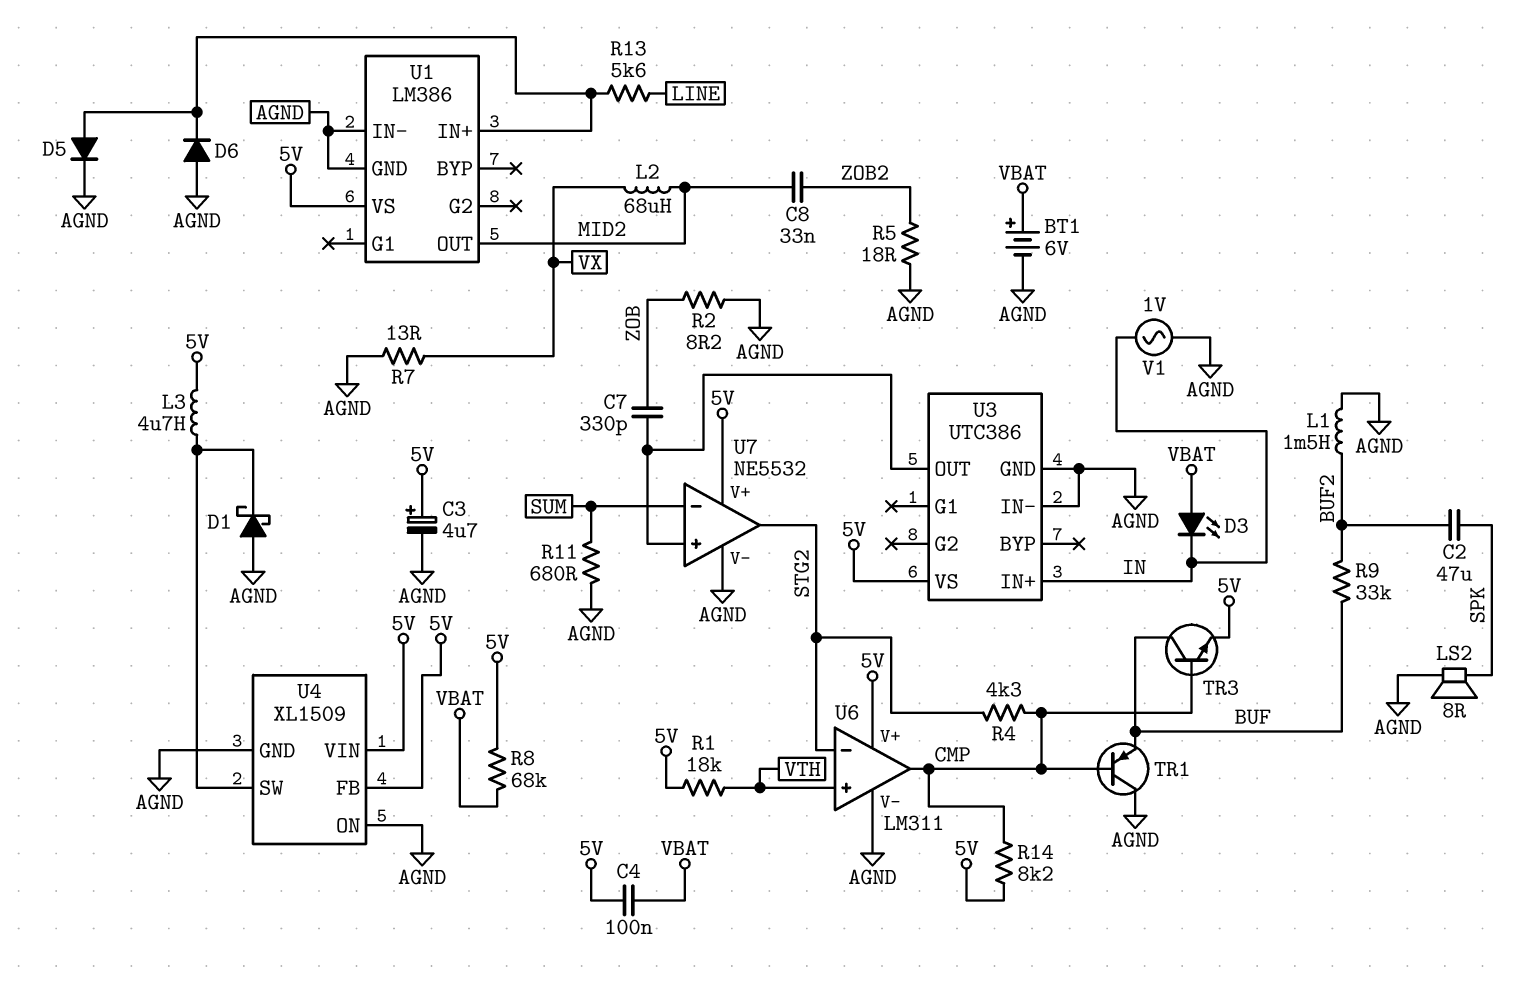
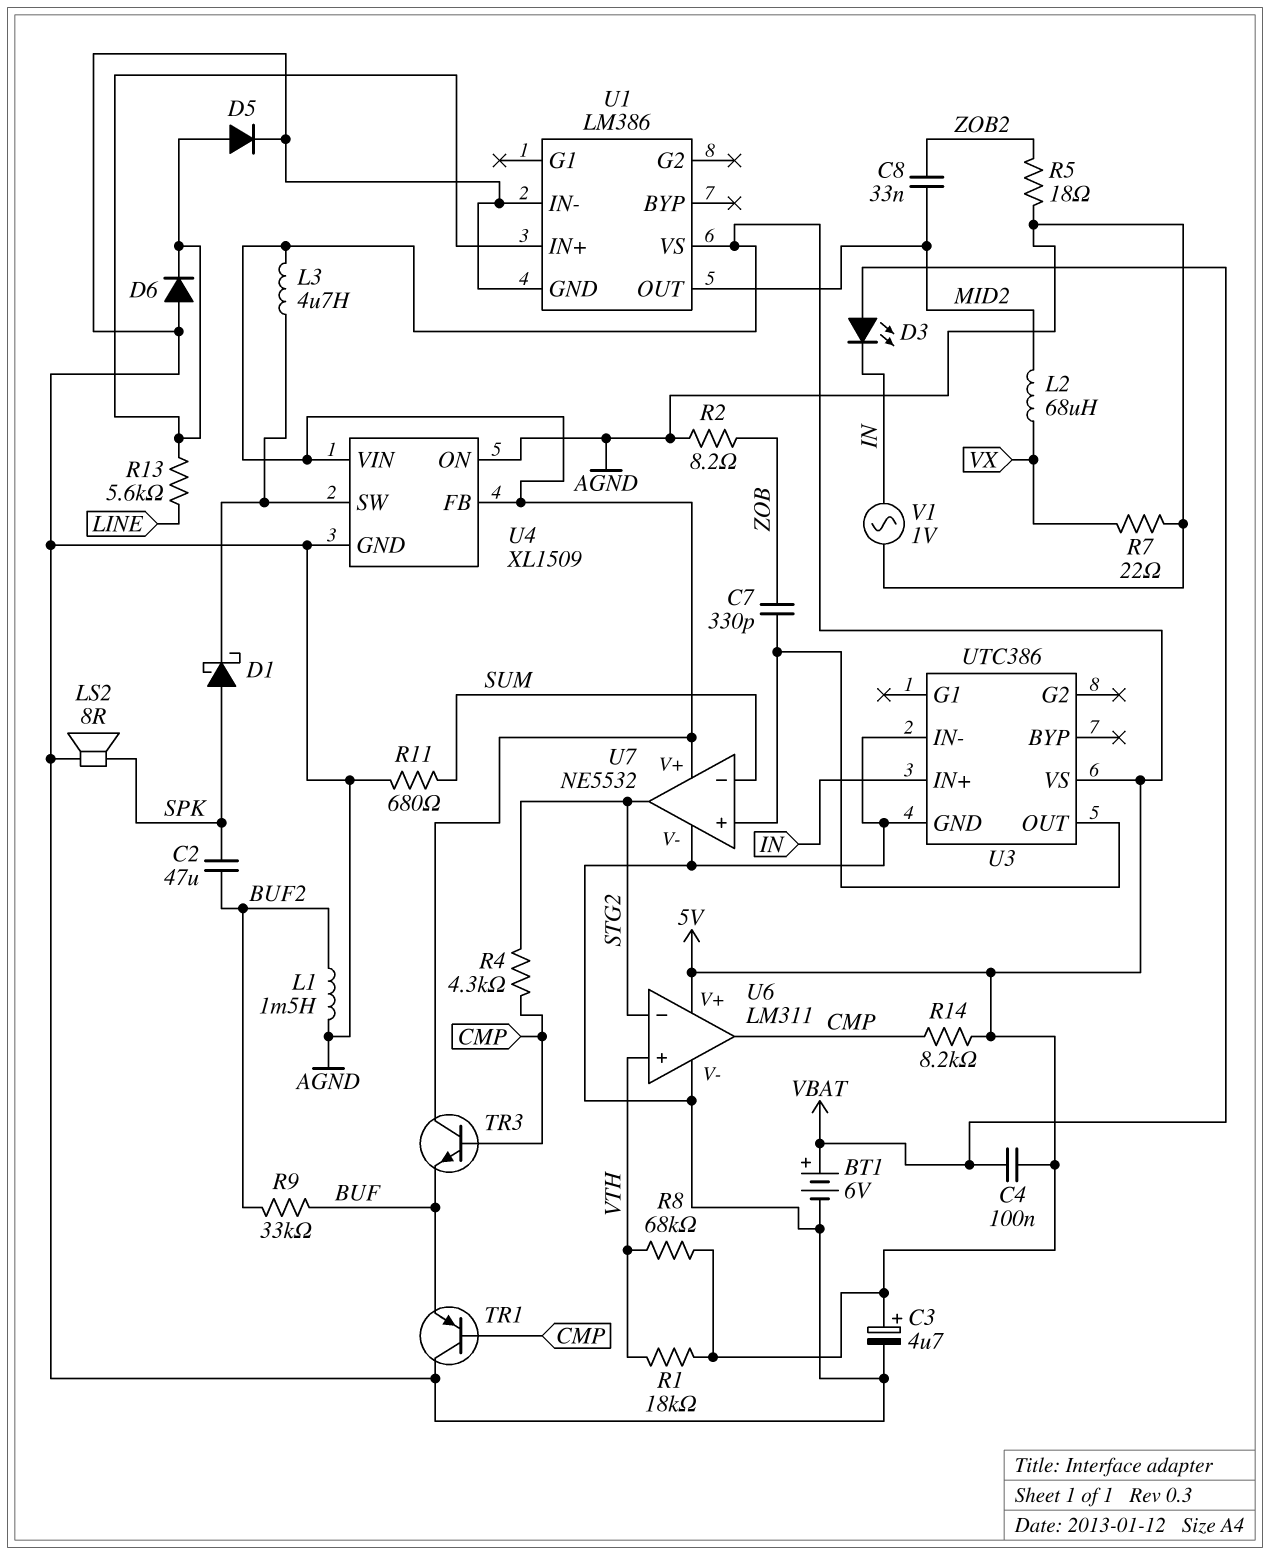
D1: schottky (A AGND, K U4/SW) -> schottky (A SPK, K U4/SW)
R7: 13 (AGND, VX) -> 22 (AGND, VX)
R8: 68k (5V, VBAT) -> 68k (5V, VTH)
TR3: NPN (B CMP, C BUF, E 5V) -> NPN (B CMP, C 5V, E BUF)

